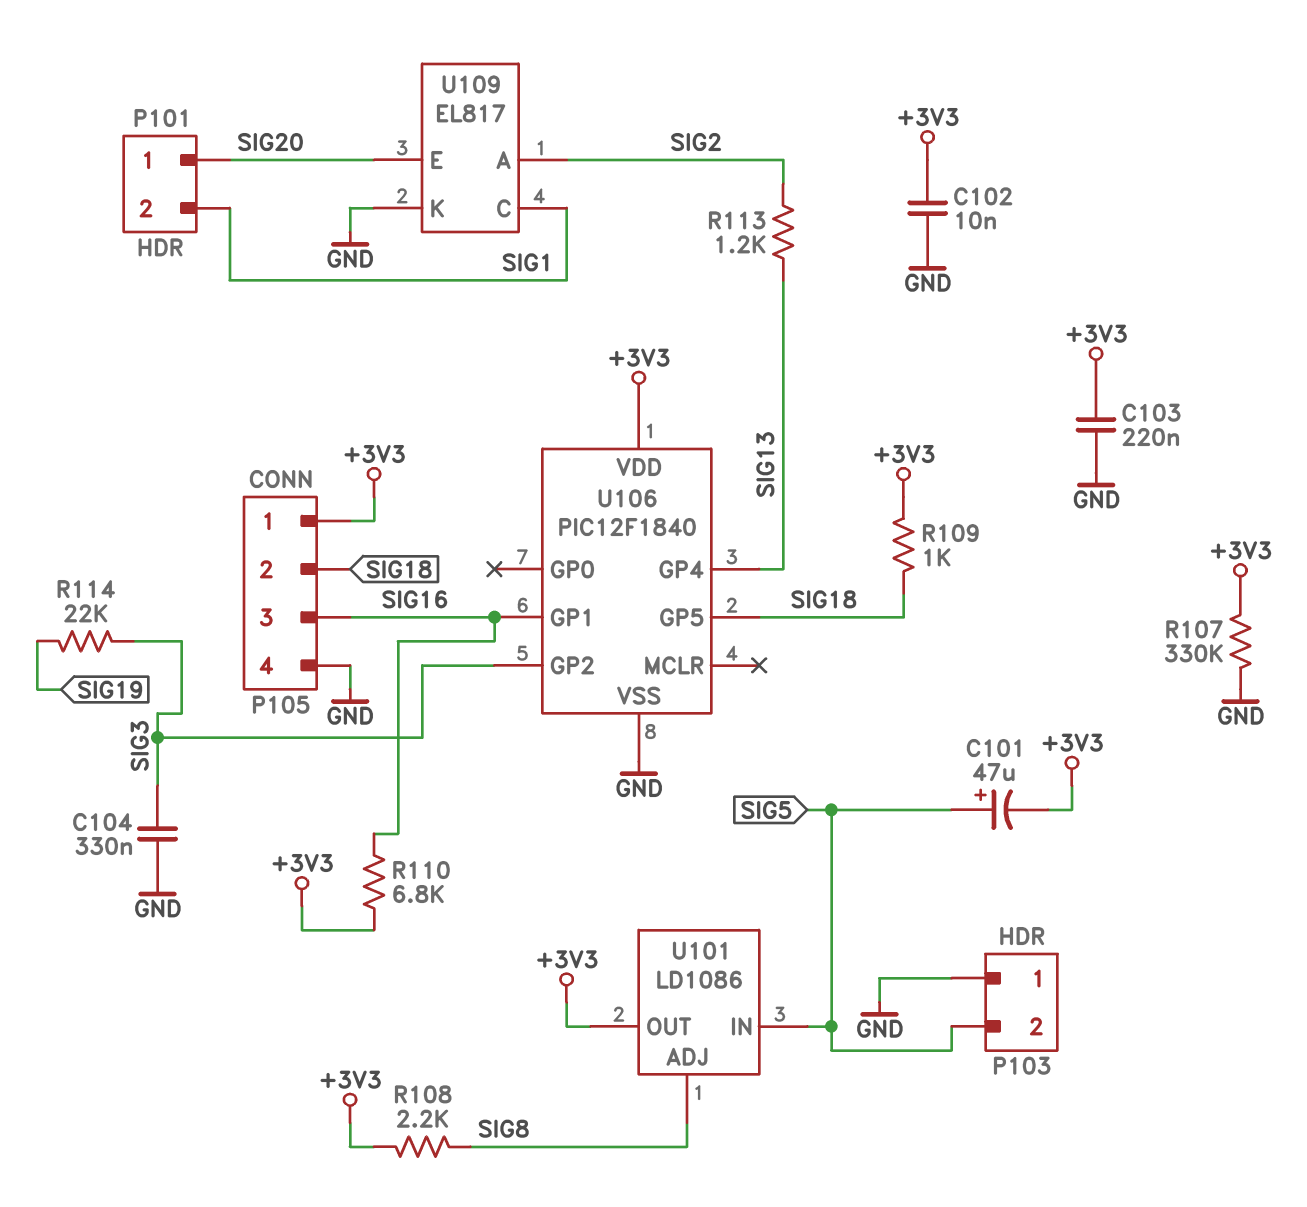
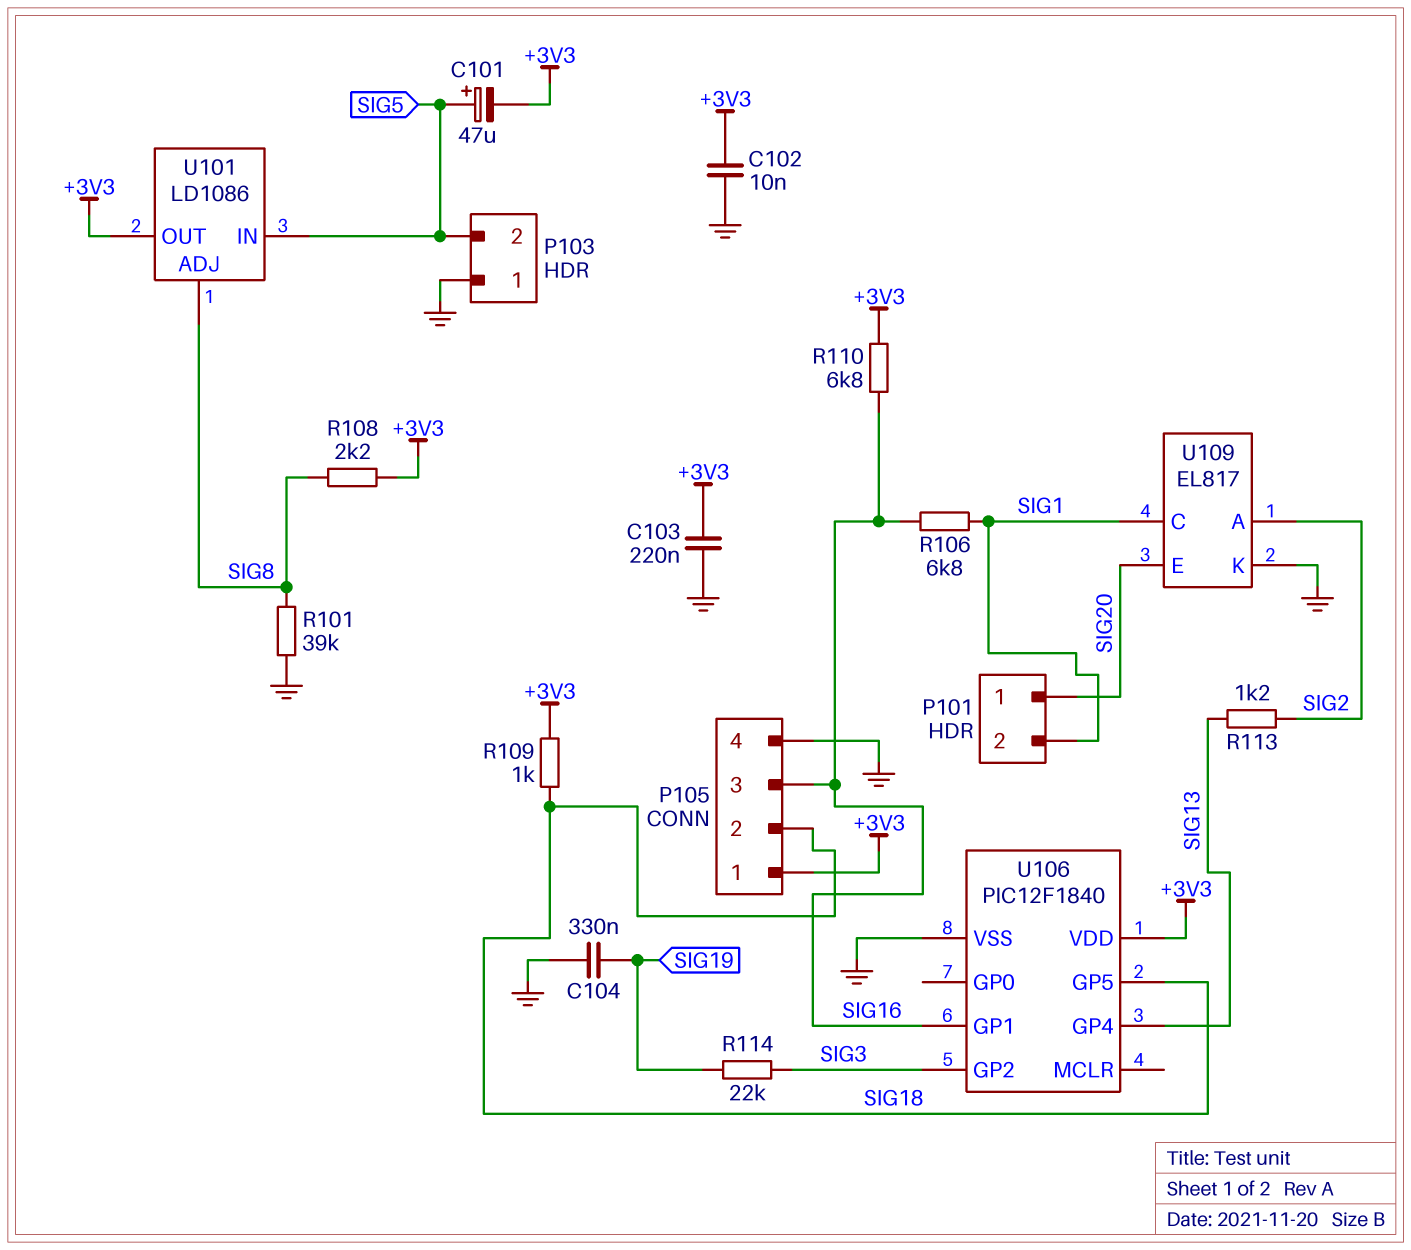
C104: 330nF (GND, SIG3) -> 330nF (GND, SIG19)
R101: none -> 39k (GND, SIG8)
R106: none -> 6.8k (SIG1, SIG16)
R107: 330k (+3V3, GND) -> none

